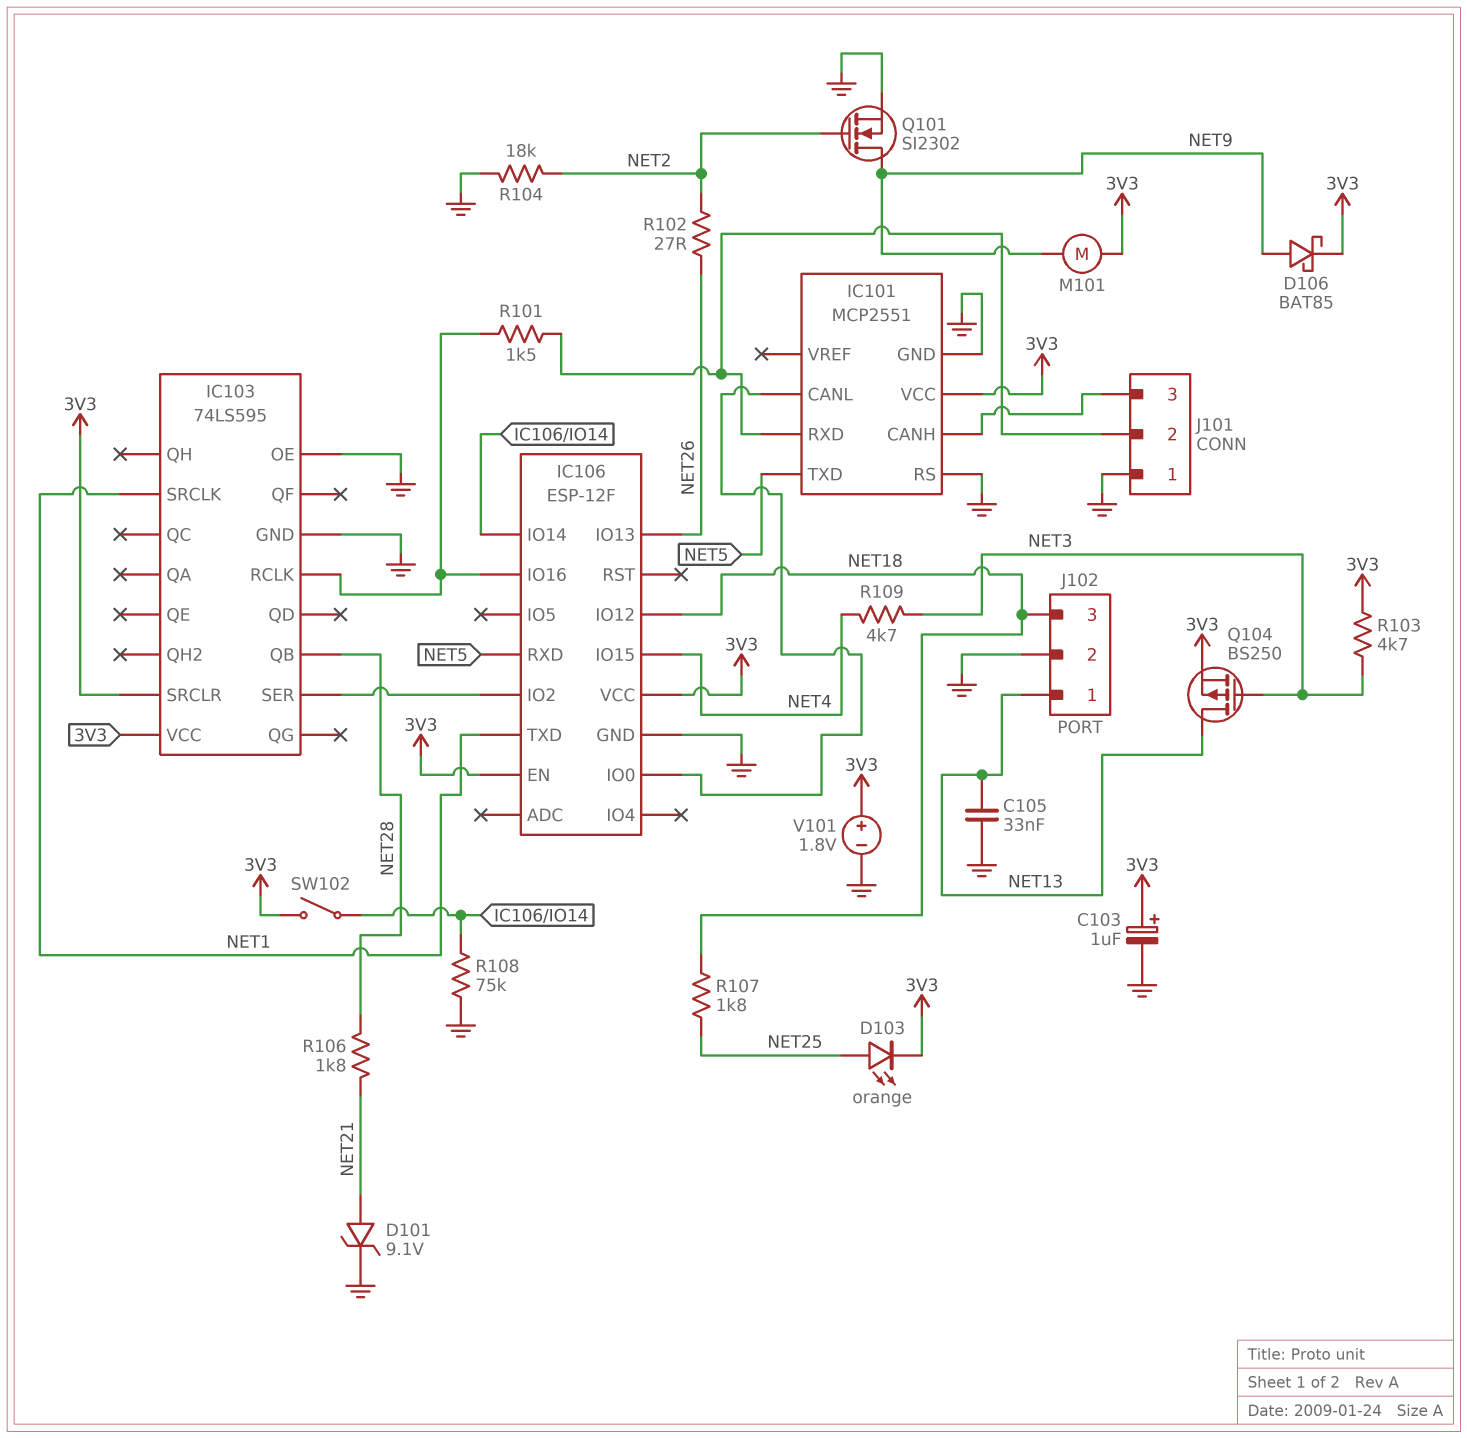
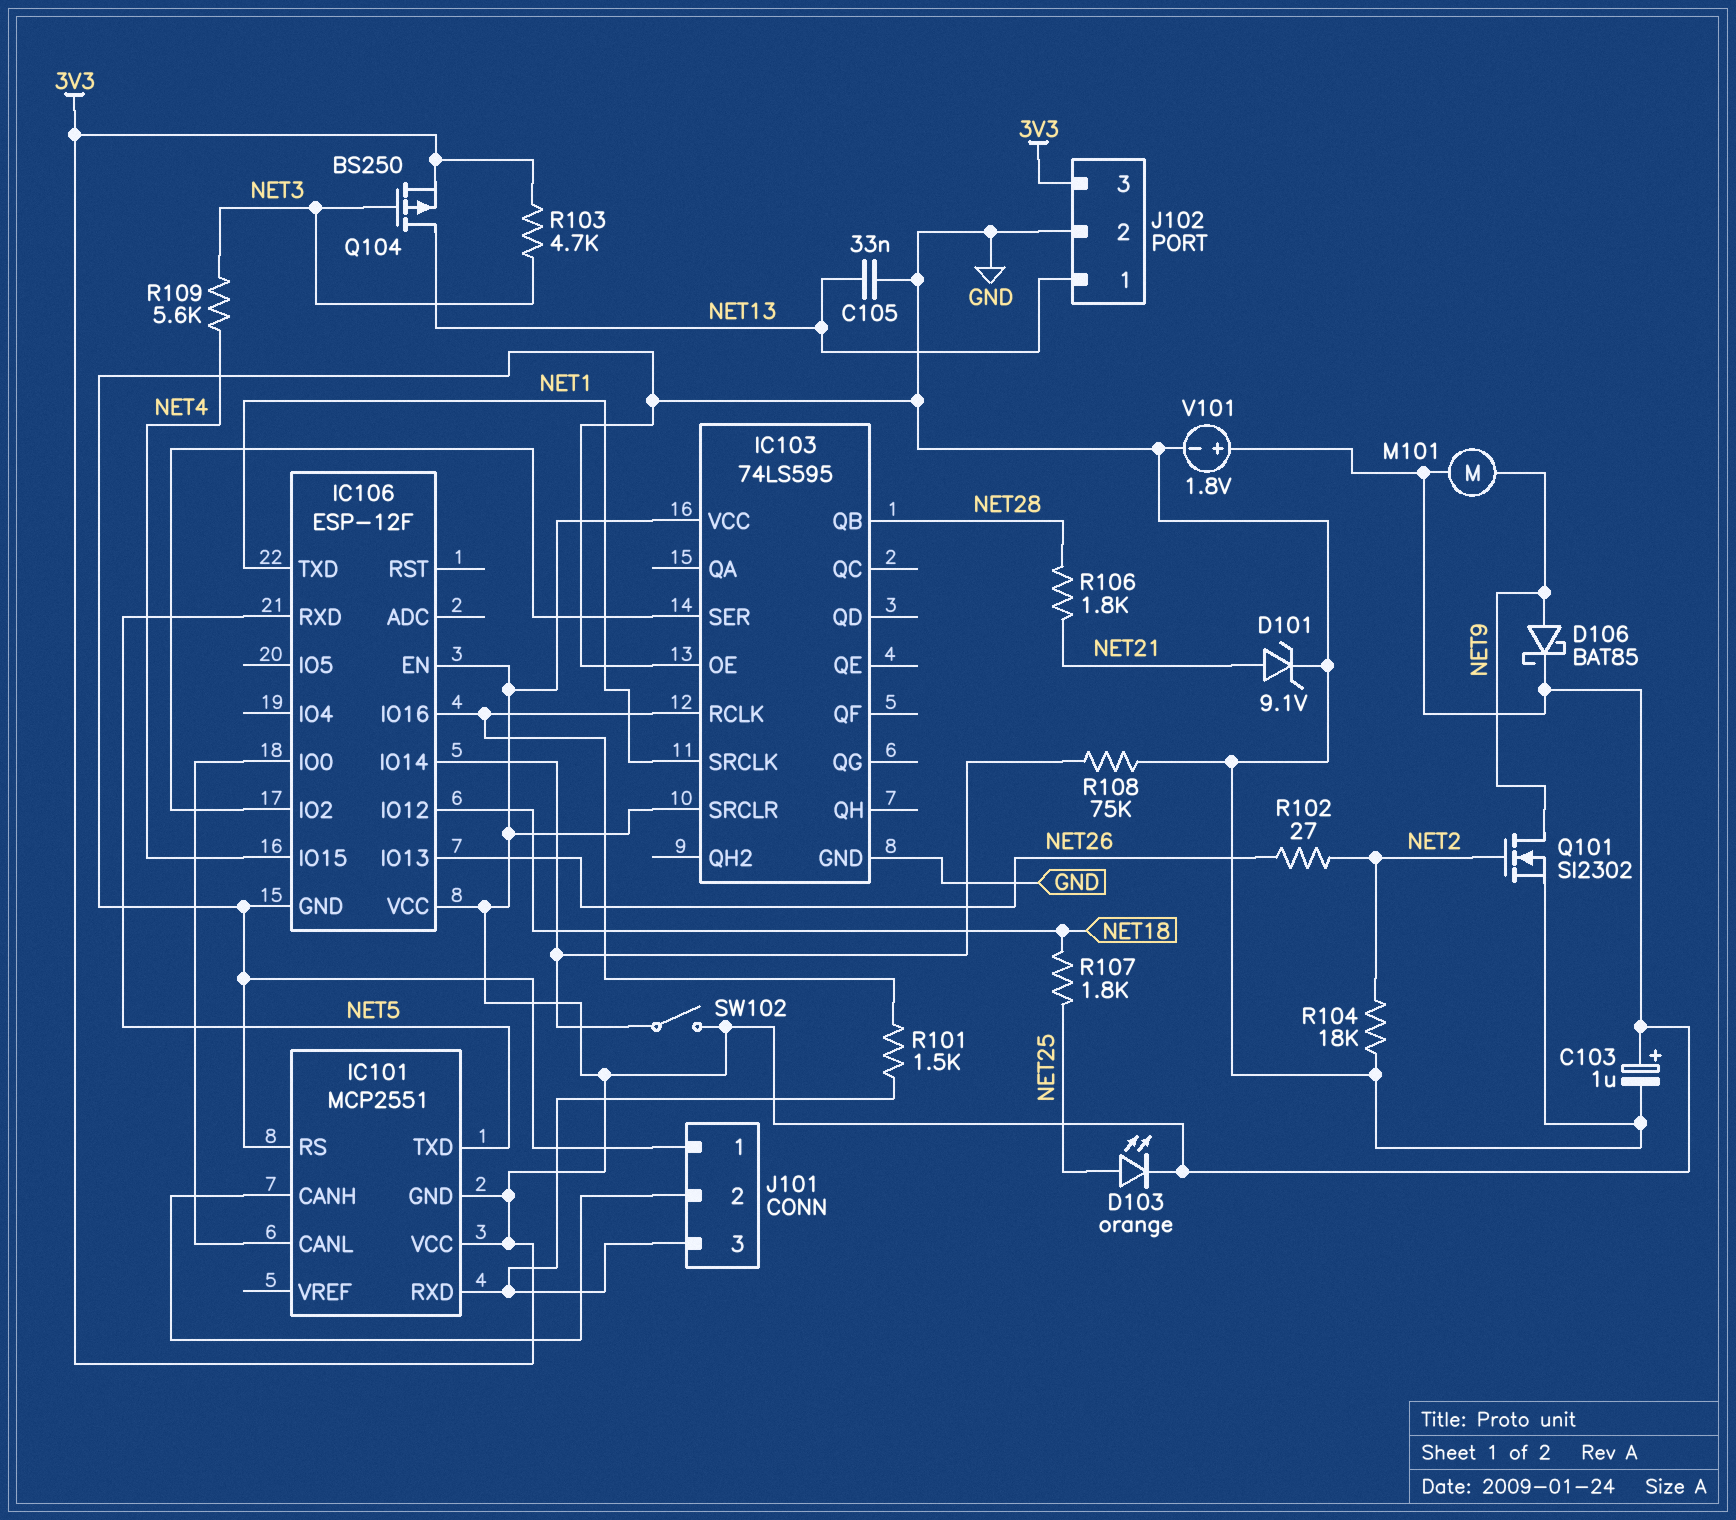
IC101 pin GND: GND -> 3V3
J101 pin 2: IC101/RXD -> IC101/CANH
J101 pin 3: IC101/CANH -> IC101/RXD
J102 pin 3: NET18 -> 3V3
R109: 4.7k (NET3, NET4) -> 5.6k (NET3, NET4)

